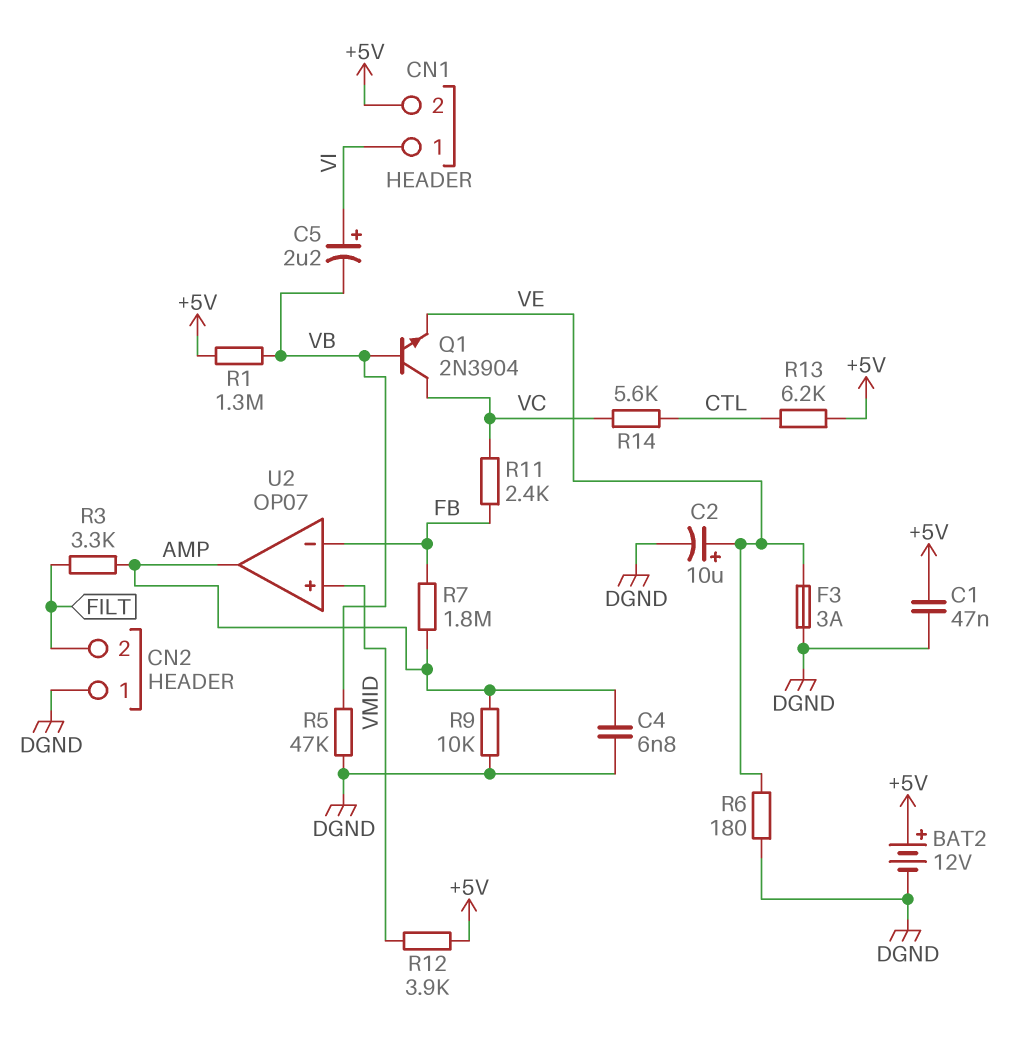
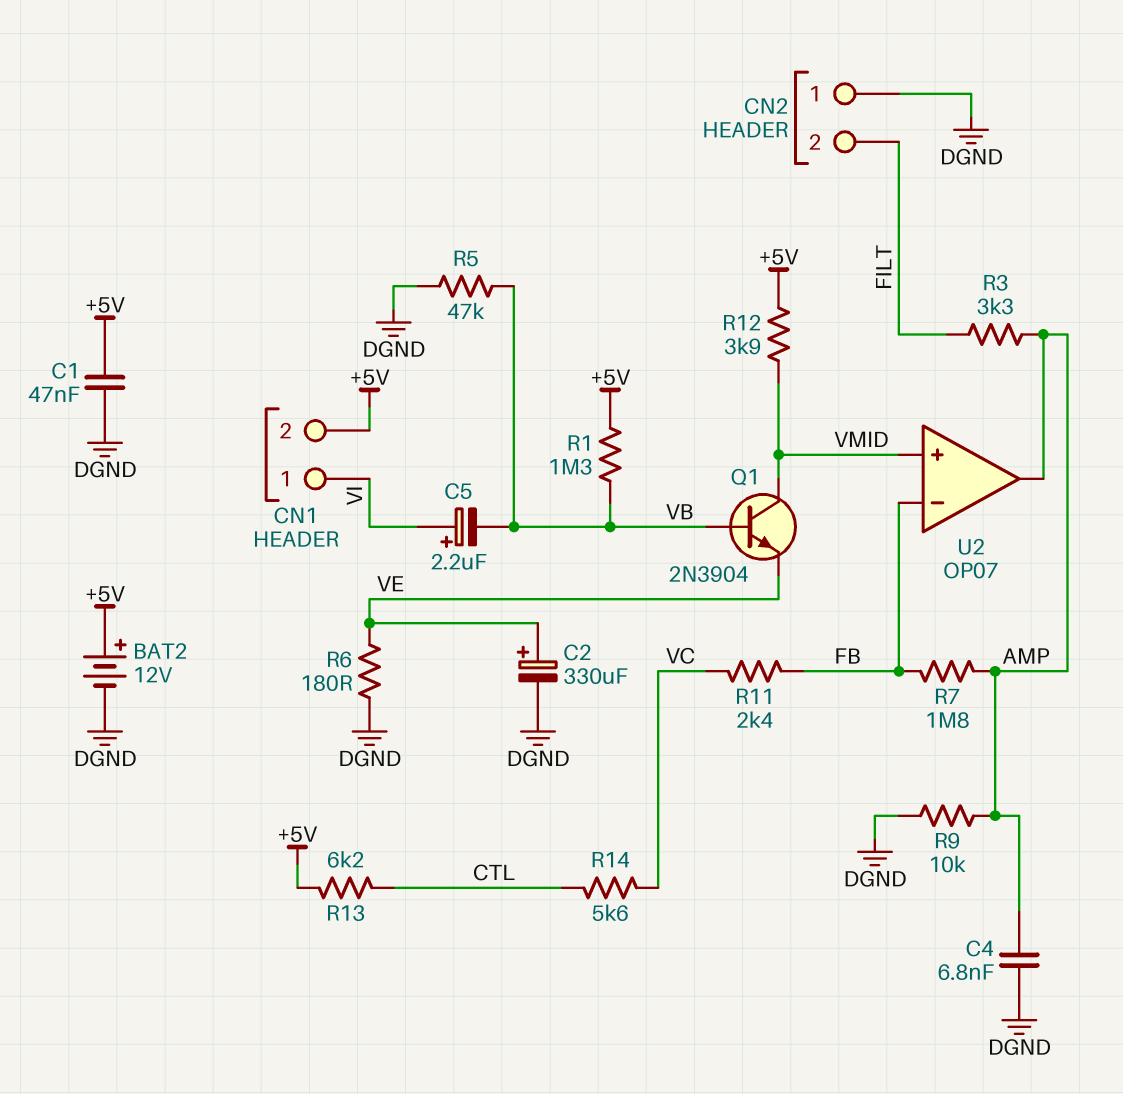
C2: 10uF (plus VE, minus DGND) -> 330uF (plus VE, minus DGND)
F3: 3A (DGND, VE) -> none
Q1: NPN 2N3904 (B VB, C VC, E VE) -> NPN 2N3904 (B VB, C VMID, E VE)

